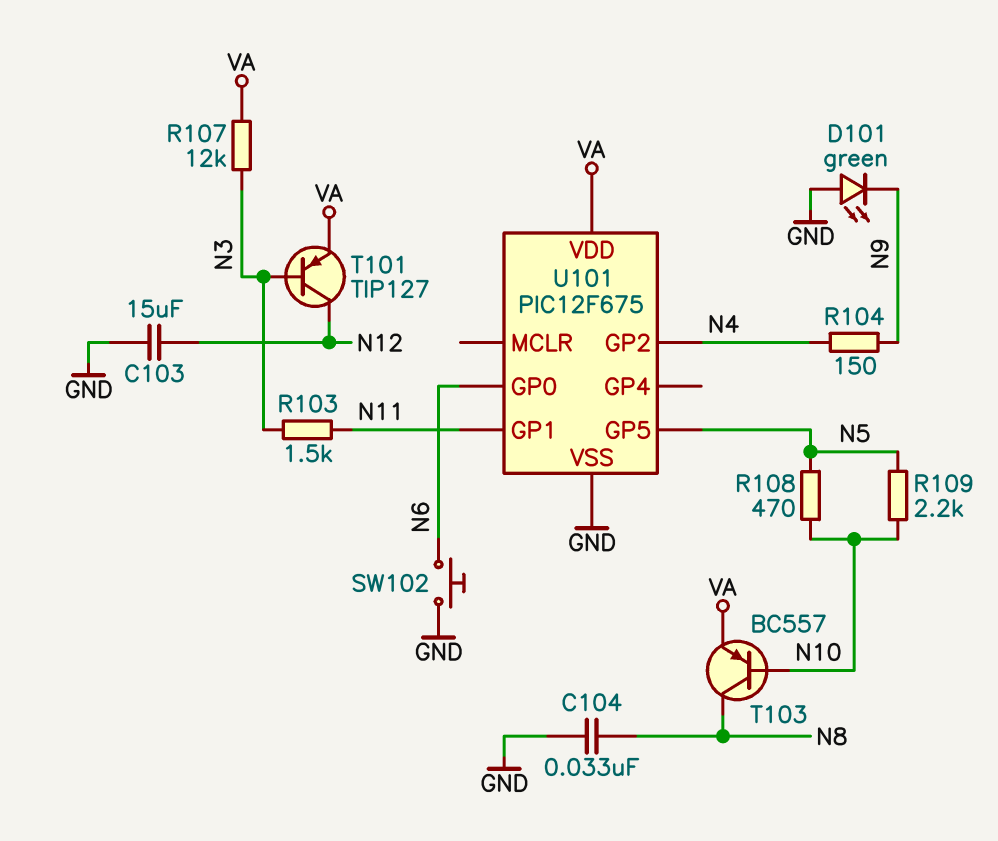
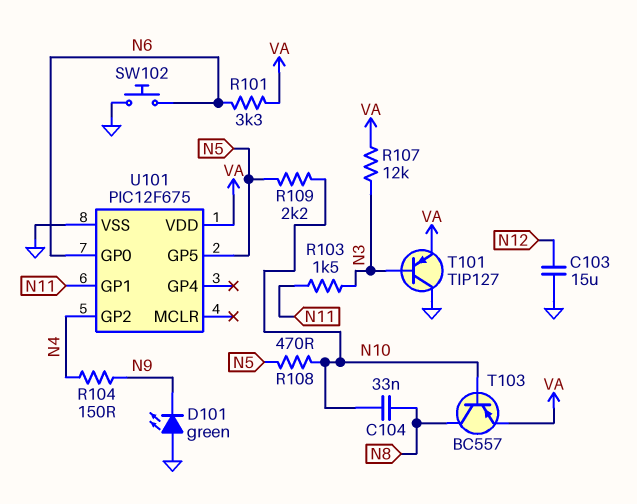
C104: 33nF (GND, N8) -> 33nF (N8, N10)
R101: none -> 3.3k (N6, VA)
T101: PNP TIP127 (B N3, C N12, E VA) -> PNP TIP127 (B N3, C GND, E VA)

